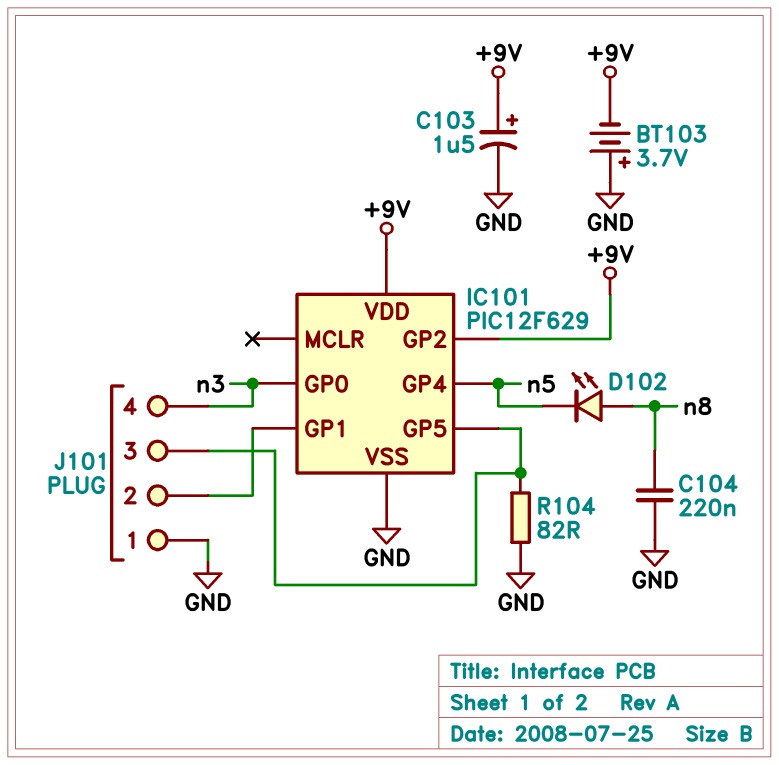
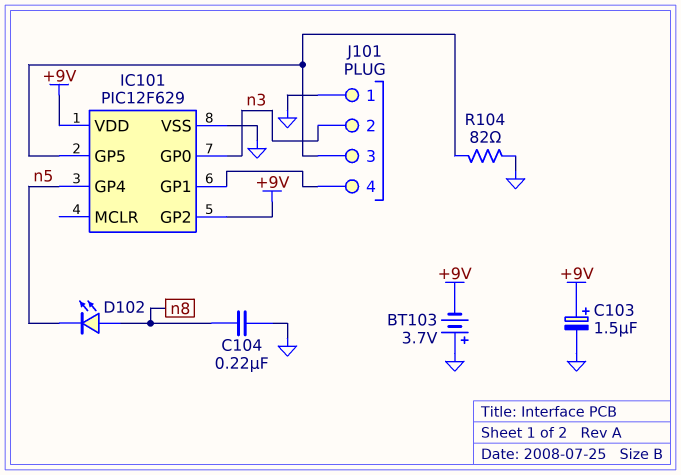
J101 pin 2: IC101/GP1 -> n3
J101 pin 4: n3 -> IC101/GP1

